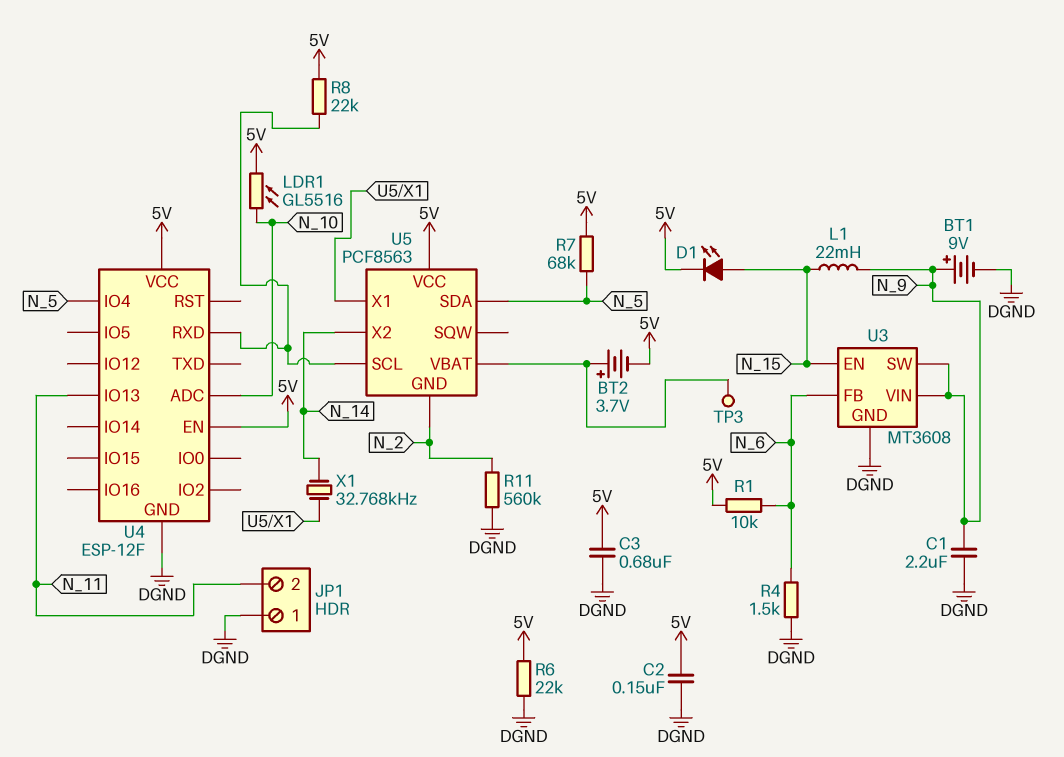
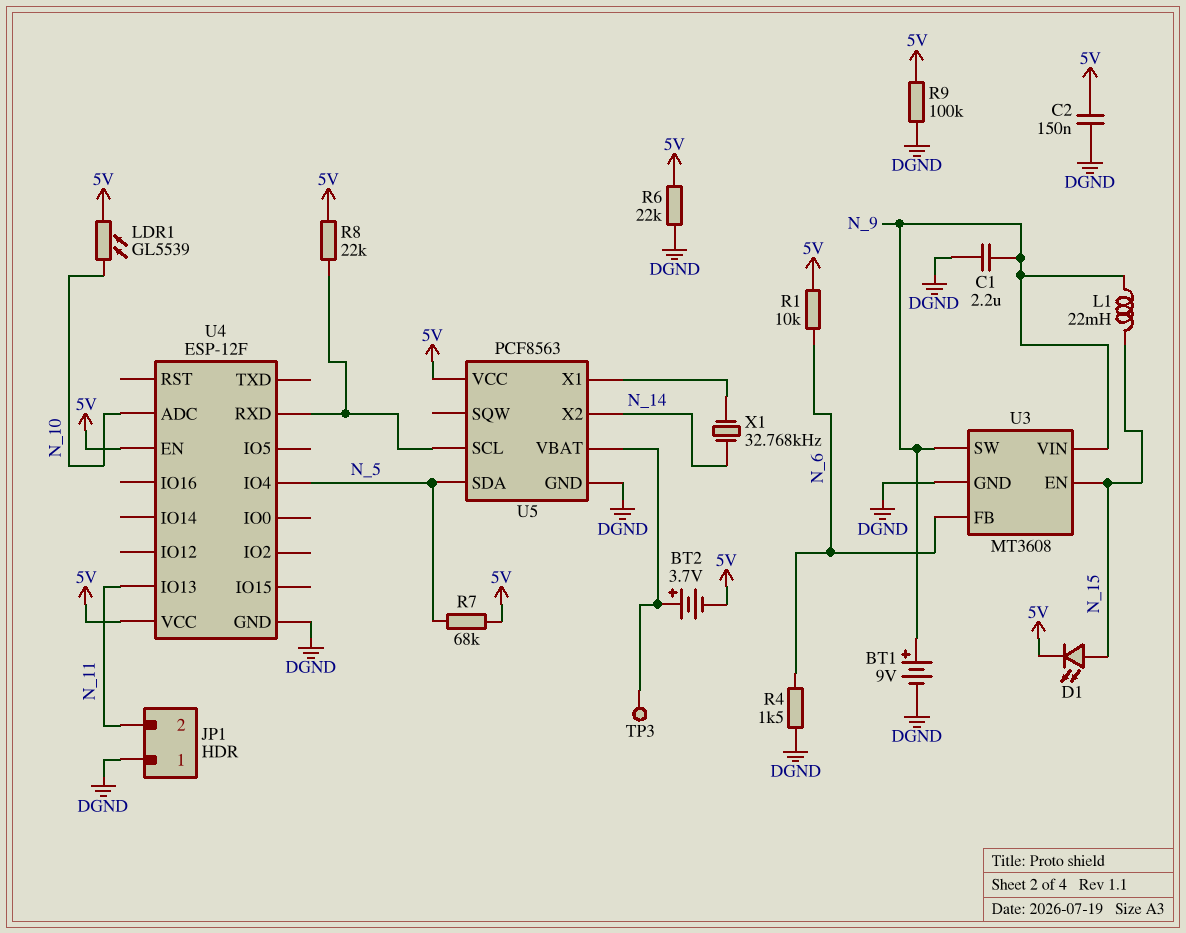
C3: 680nF (5V, DGND) -> none
LDR1: GL5516 (5V, N_10) -> GL5539 (5V, N_10)
R9: none -> 100k (5V, DGND)
R11: 560k (DGND, N_2) -> none
U5 pin GND: N_2 -> DGND

